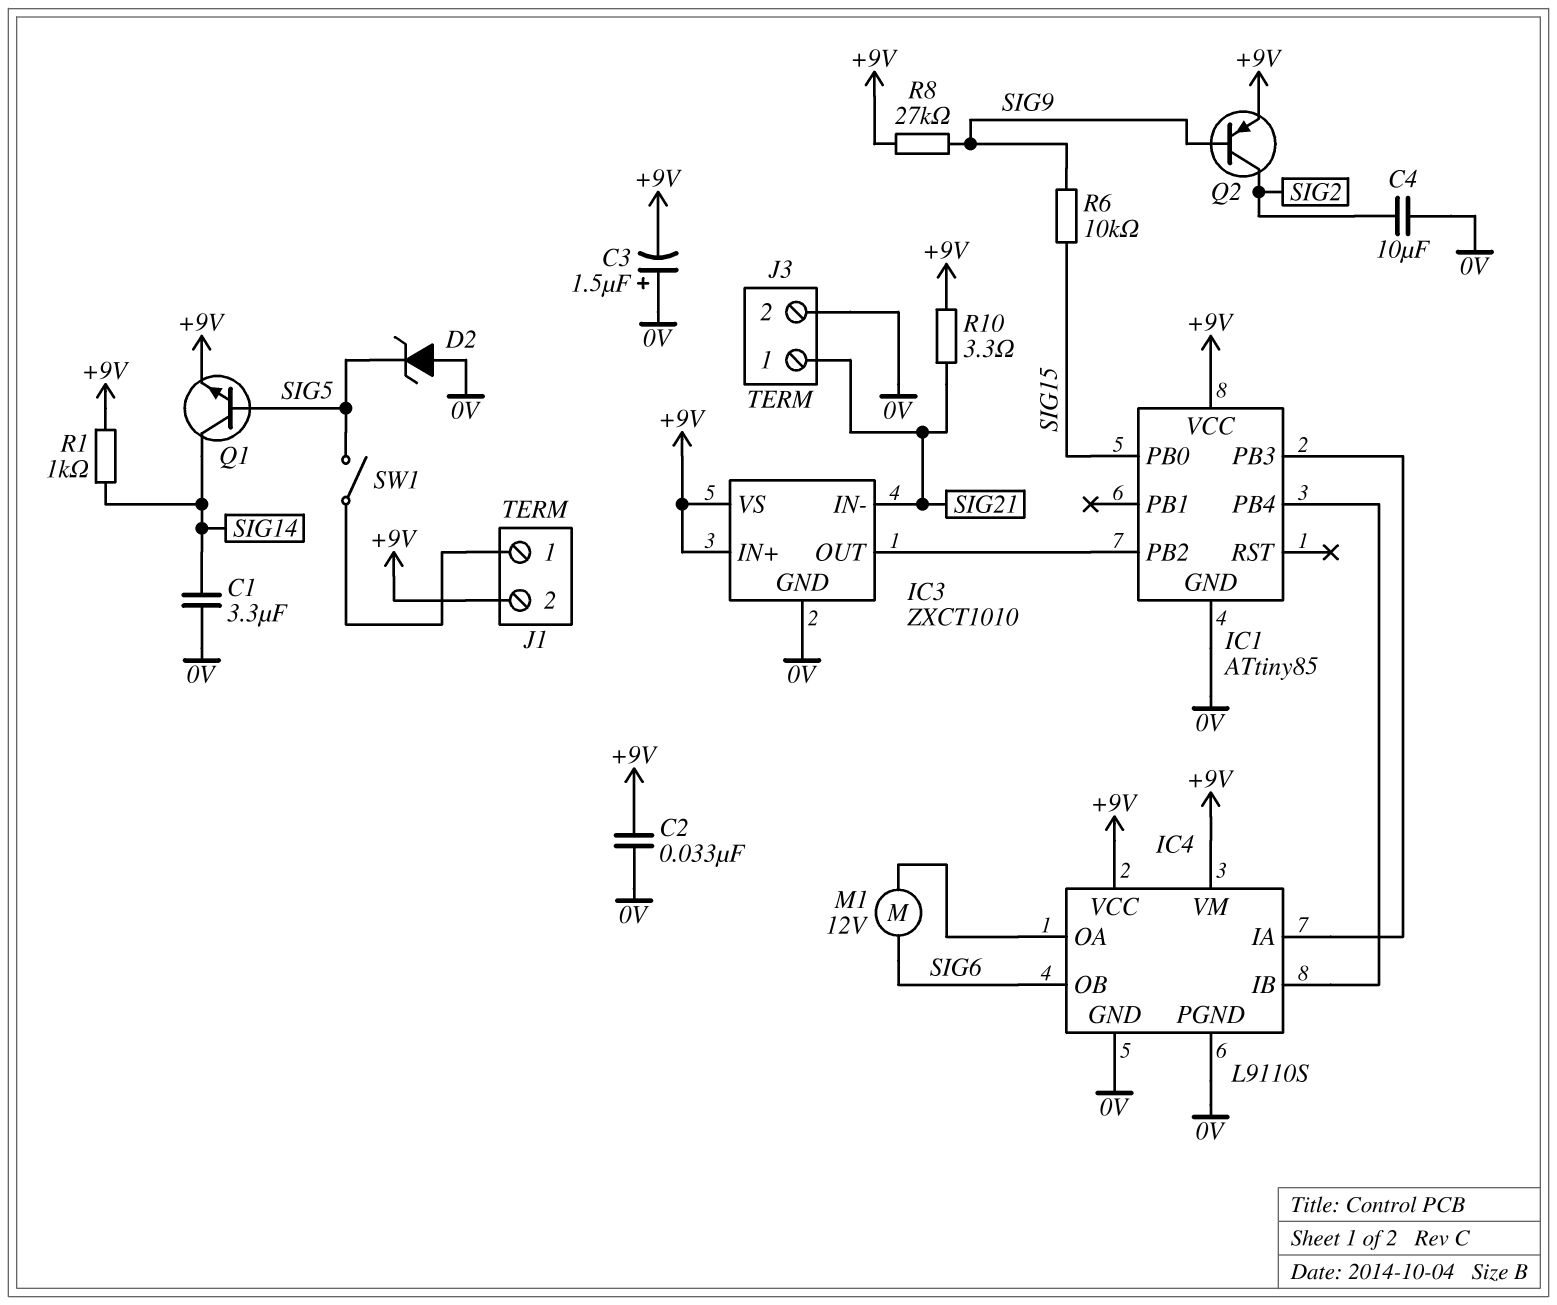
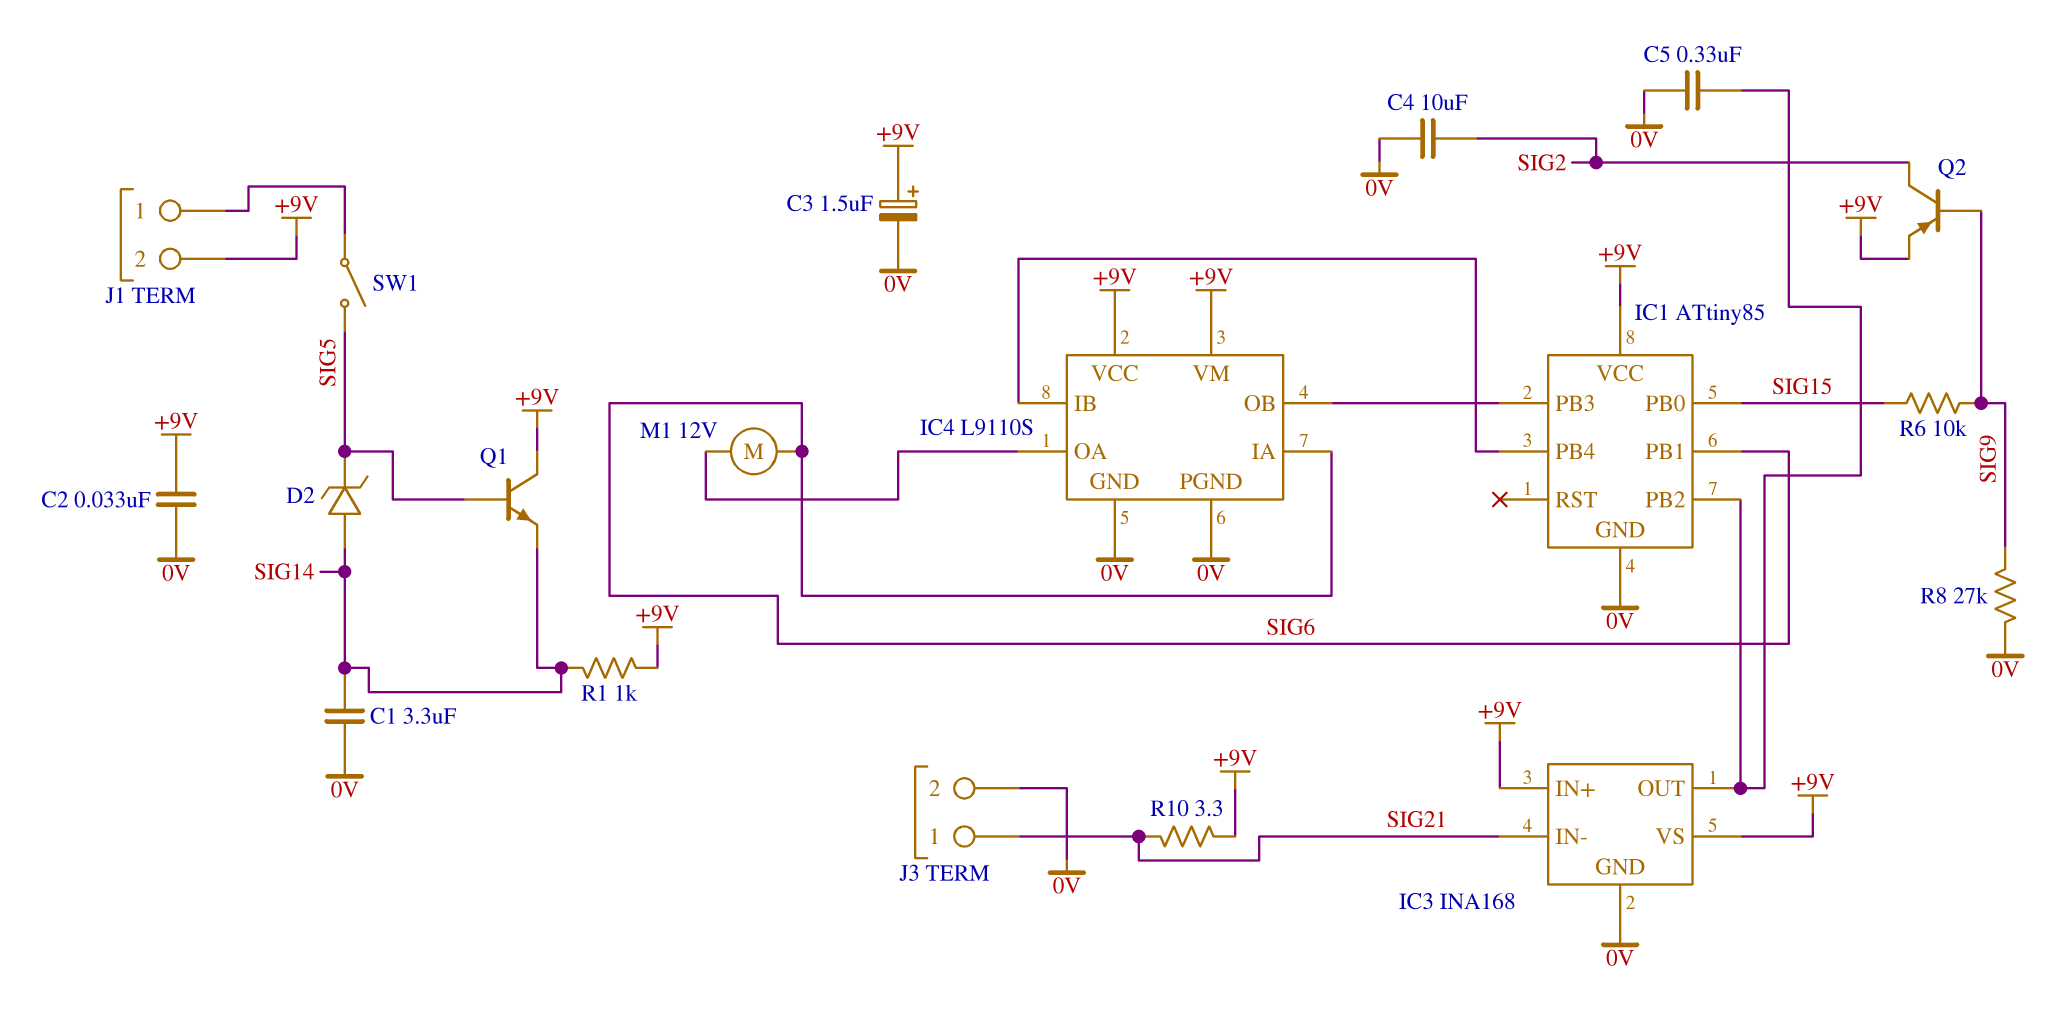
C3: 1.5uF (plus 0V, minus +9V) -> 1.5uF (plus +9V, minus 0V)
C5: none -> 330nF (0V, IC1/PB2)
D2: zener (A 0V, K SIG5) -> zener (A SIG14, K SIG5)
IC1 pin PB1: none -> SIG6
IC3: ZXCT1010 -> INA168
IC4 pin IA: IC1/PB3 -> SIG6
IC4 pin OB: SIG6 -> IC1/PB3
Q1: NPN (B SIG5, C SIG14, E +9V) -> NPN (B SIG5, C +9V, E SIG14)
R8: 27k (+9V, SIG9) -> 27k (0V, SIG9)

